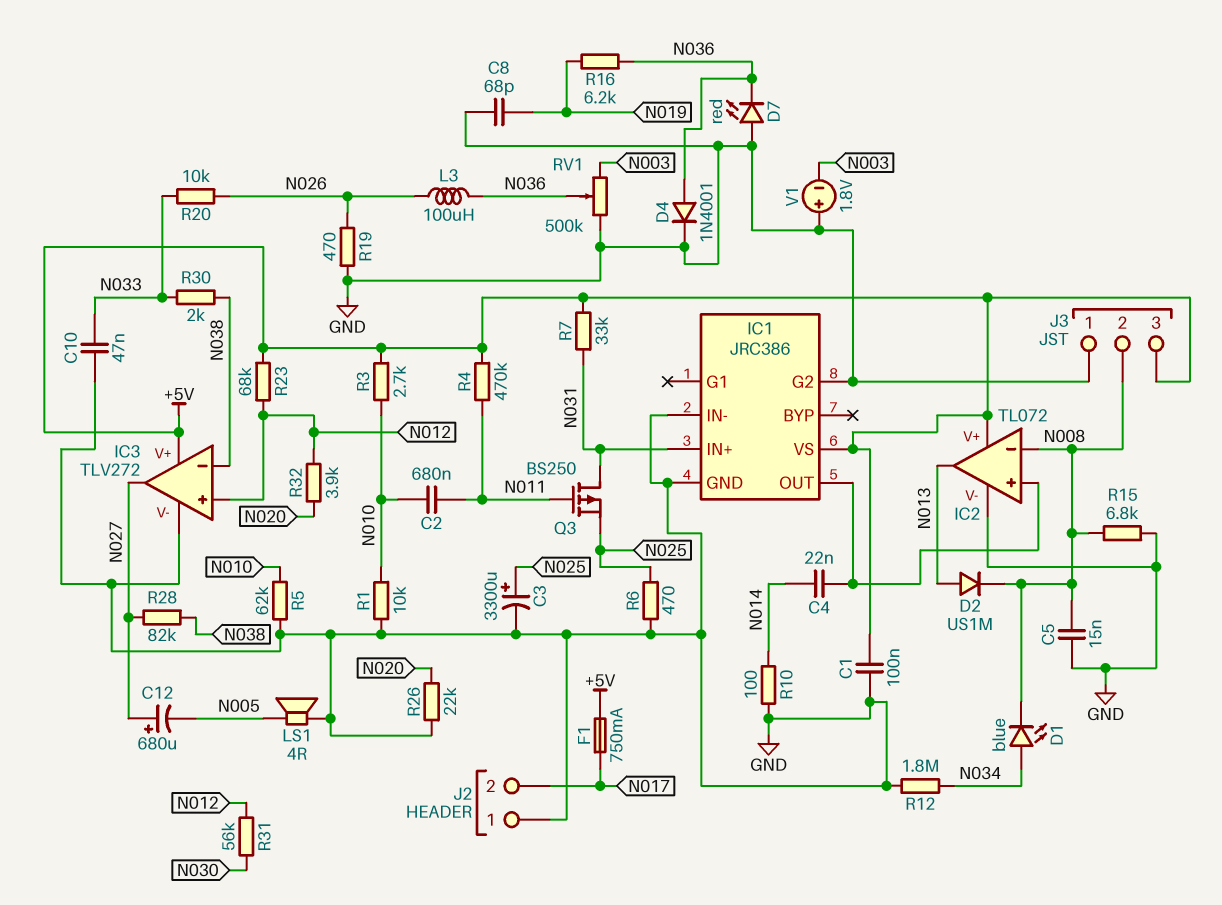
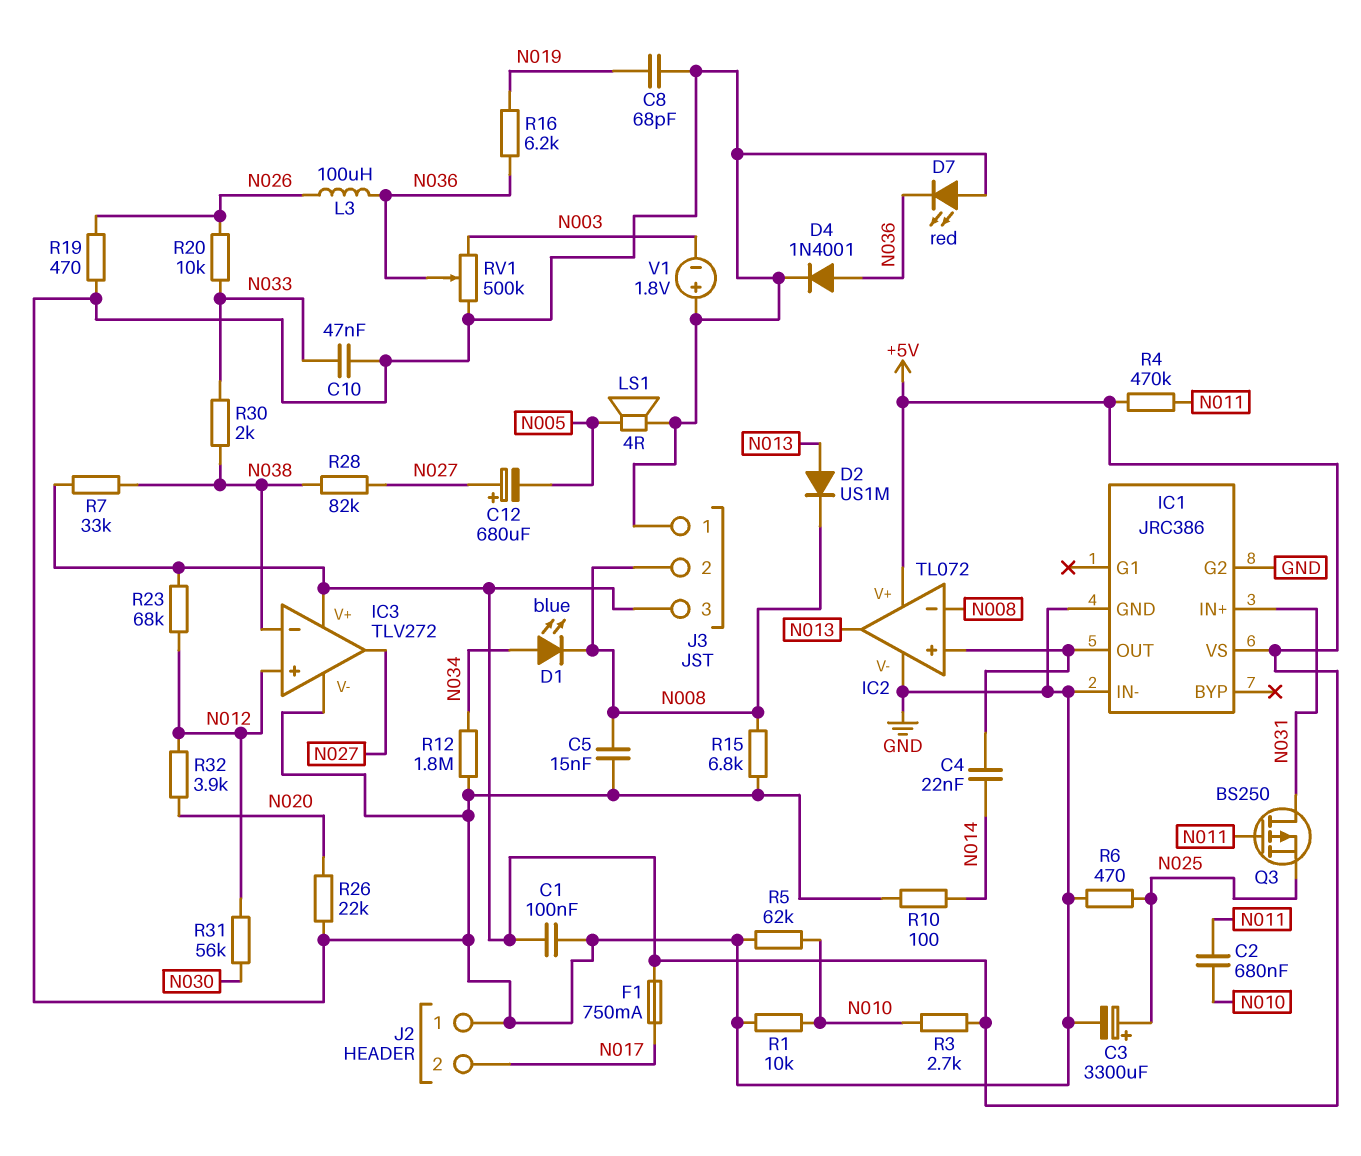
R7: 33k (+5V, N031) -> 33k (+5V, N038)

